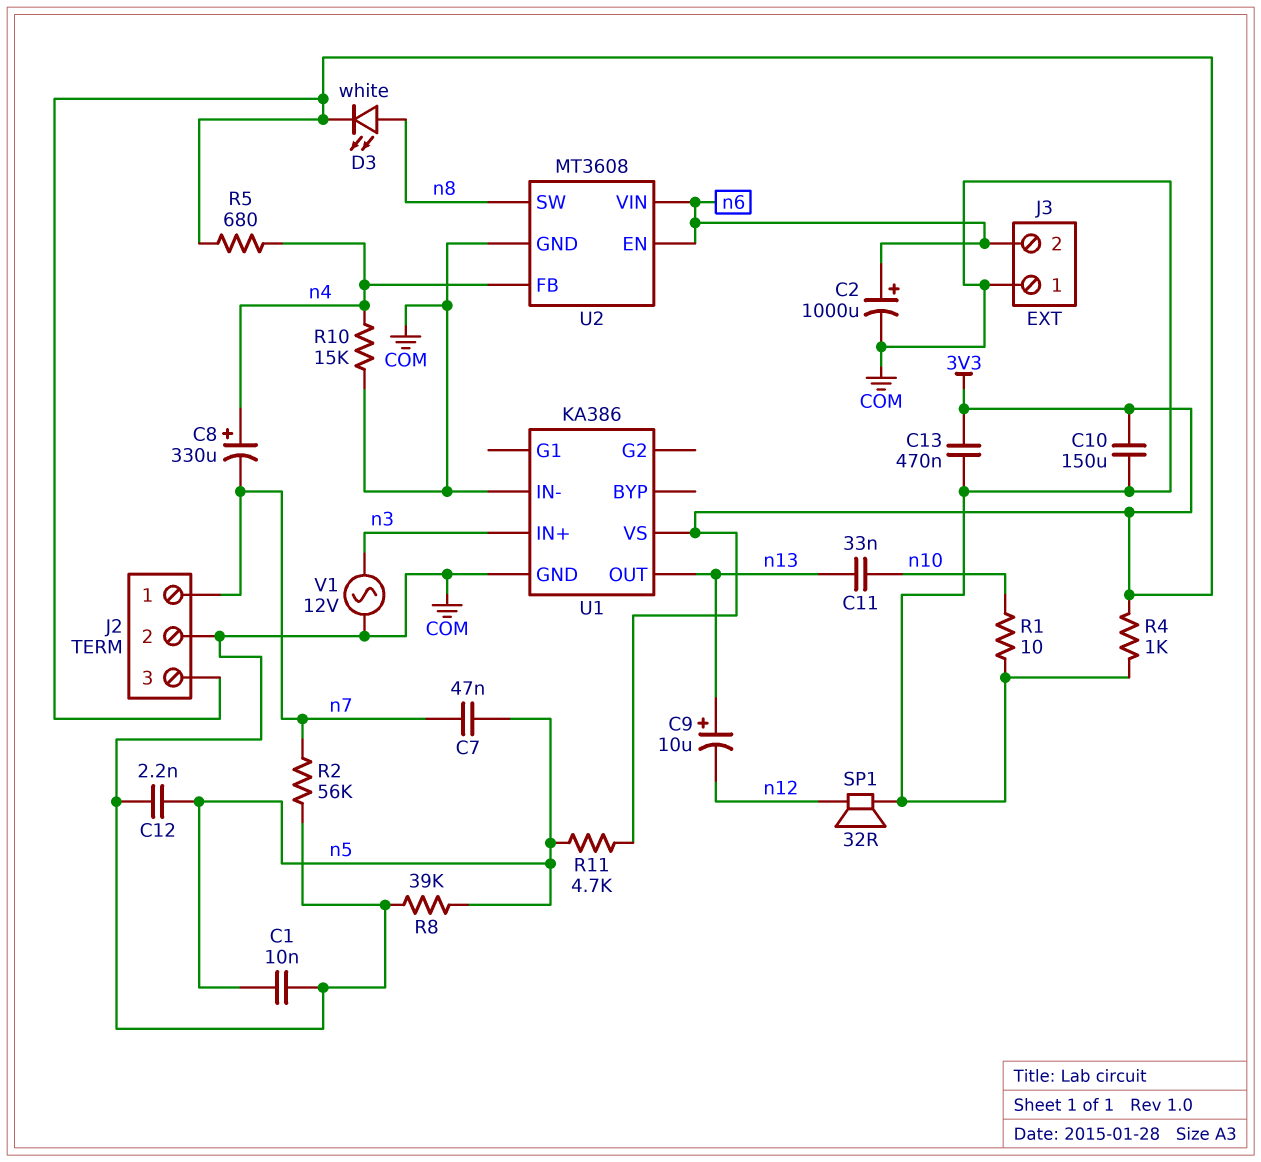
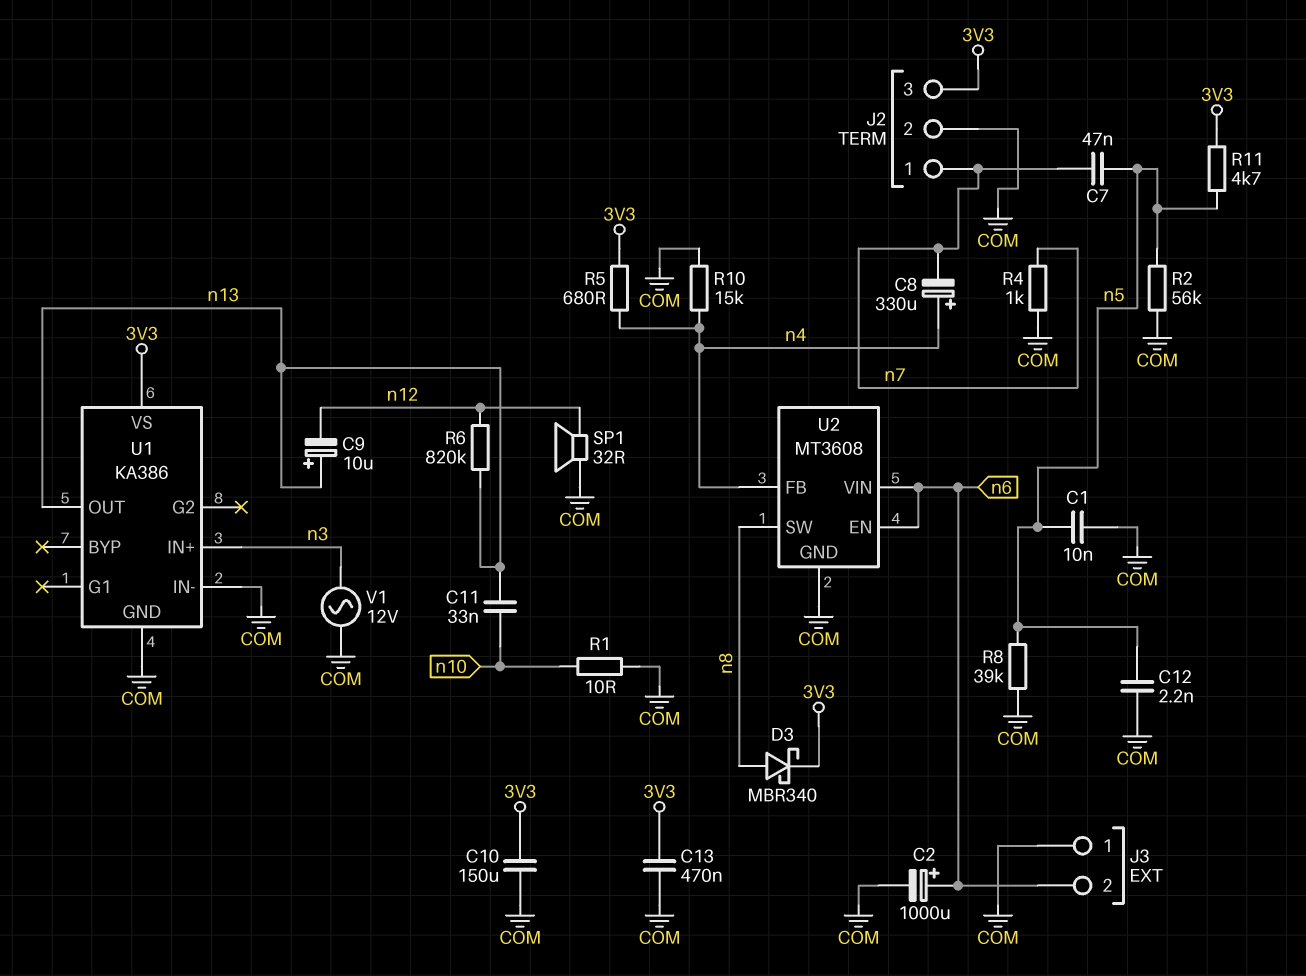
D3: LED white (A n8, K 3V3) -> schottky MBR340 (A n8, K 3V3)
R2: 56k (COM, n7) -> 56k (COM, n5)
R4: 1k (3V3, COM) -> 1k (COM, n7)
R6: none -> 820k (n12, n13)

